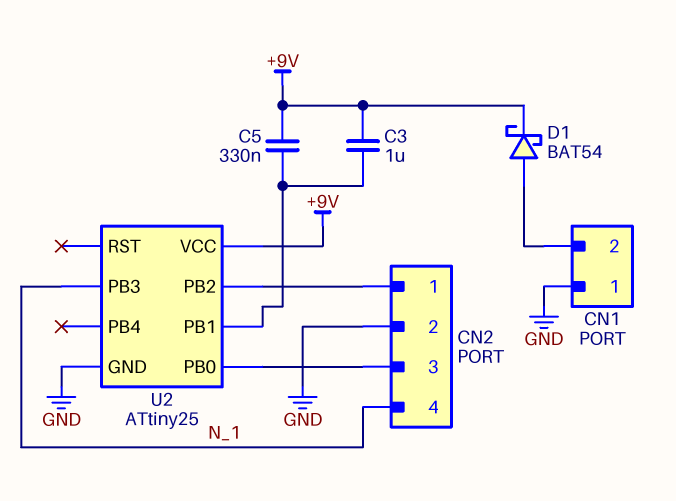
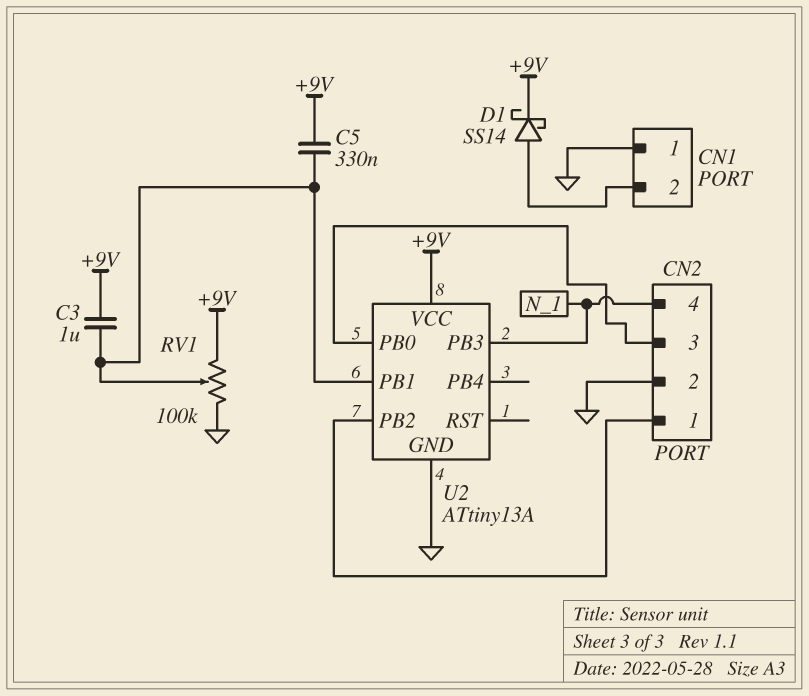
D1: schottky BAT54 (A CN1/2, K +9V) -> schottky SS14 (A CN1/2, K +9V)
RV1: none -> 100k (+9V, GND, wiper U2/PB1)
U2: ATtiny25 -> ATtiny13A

